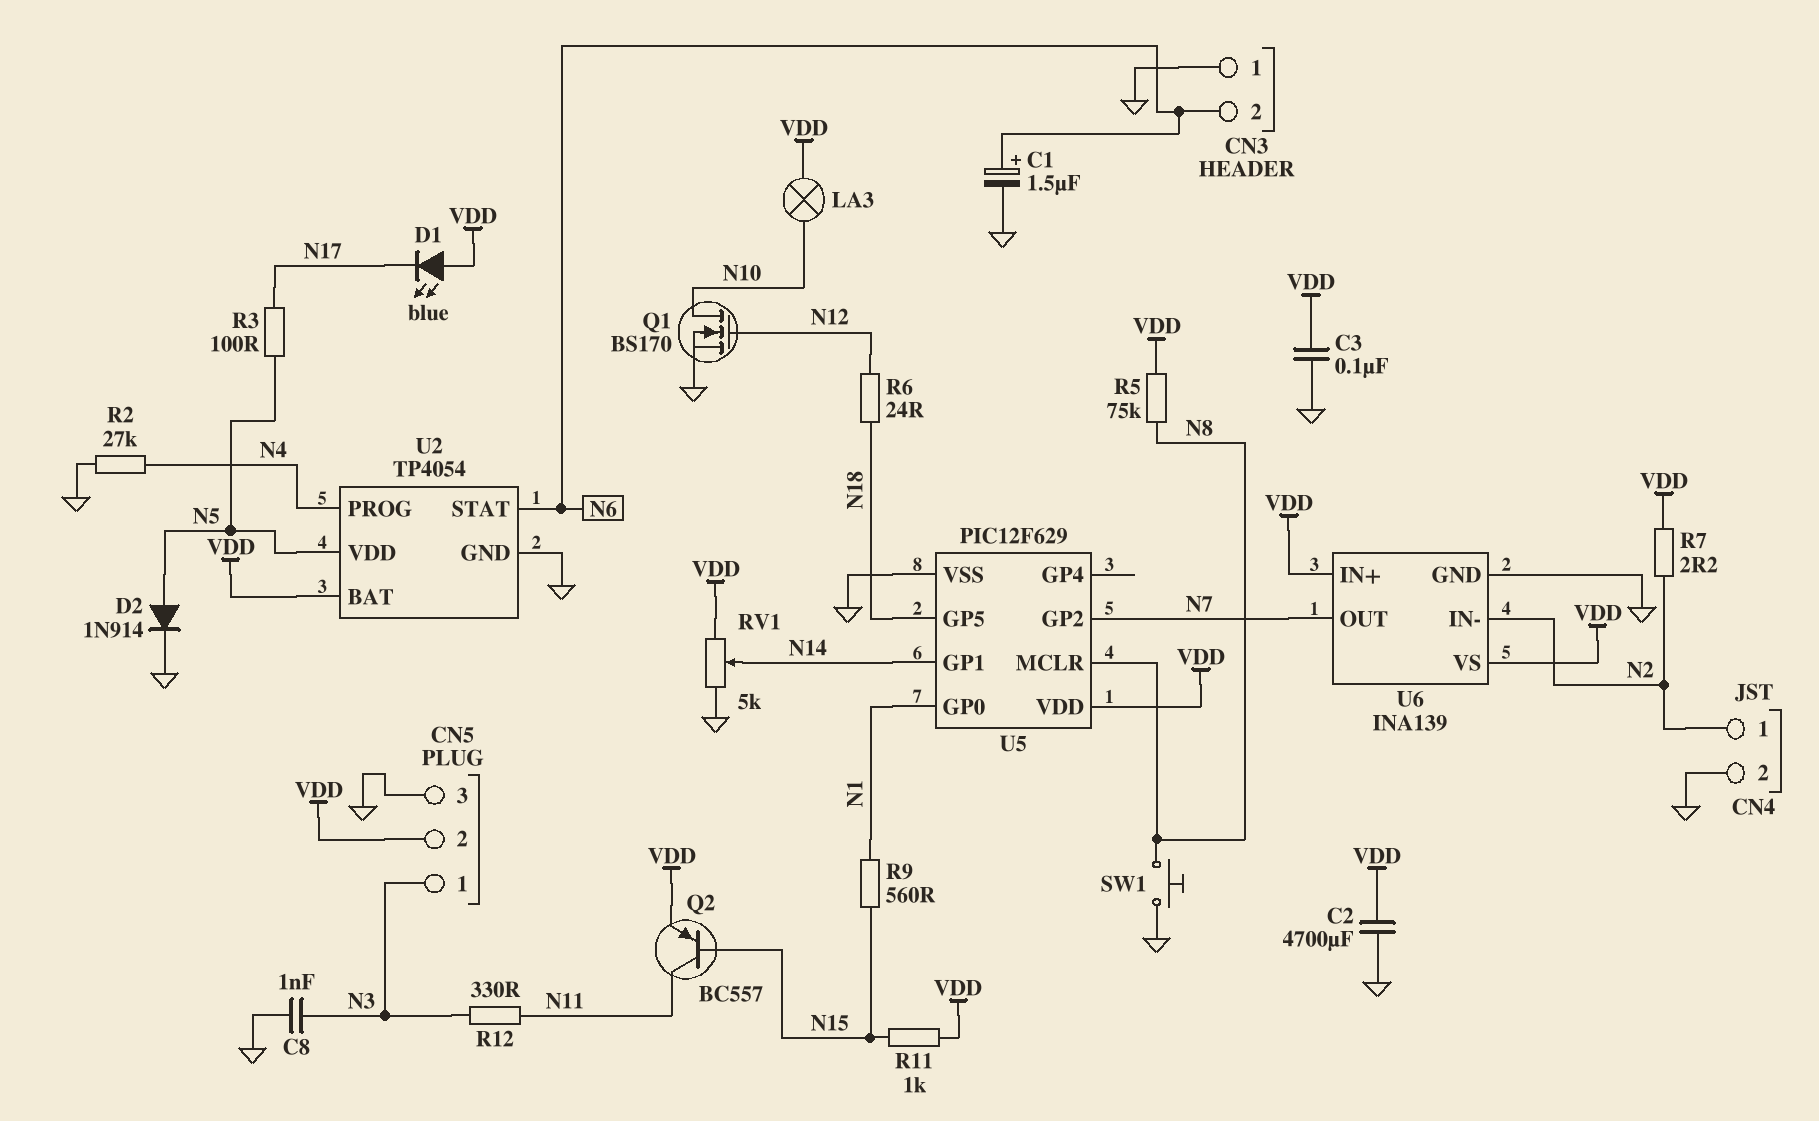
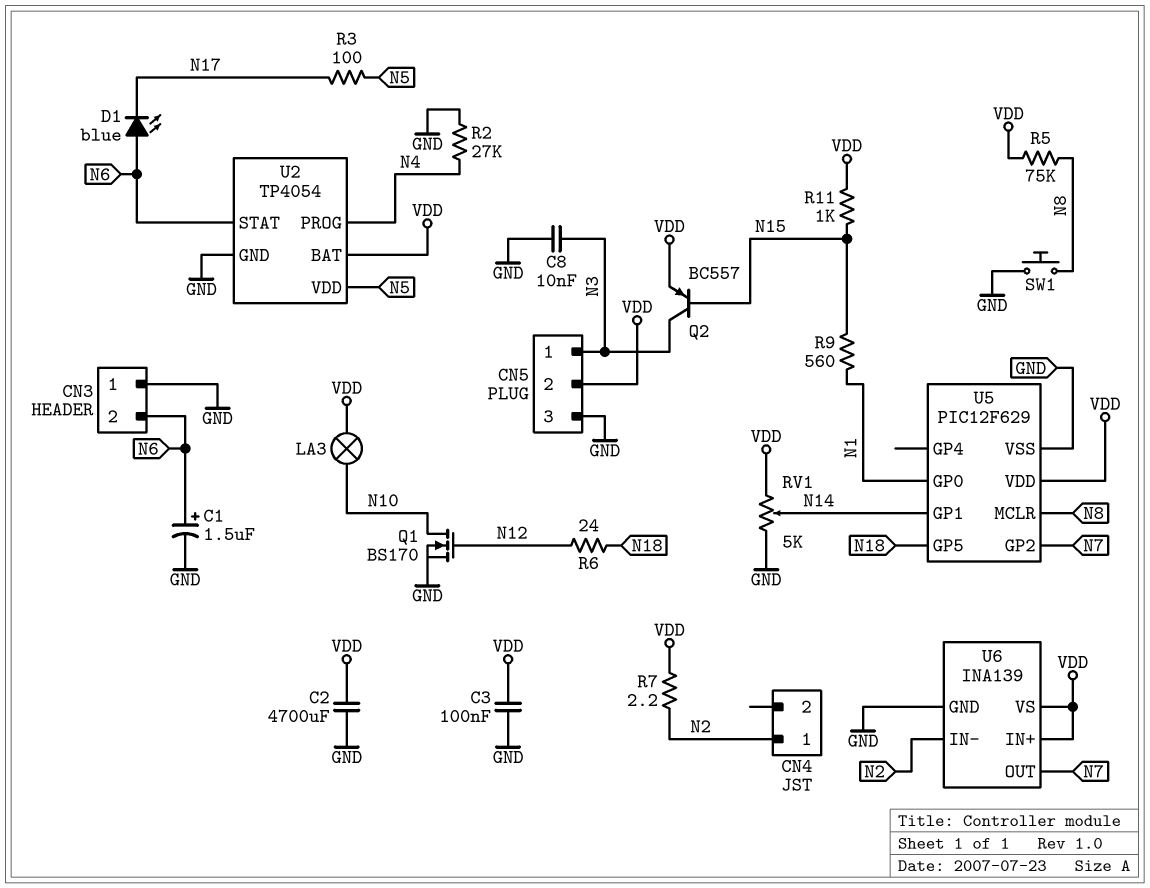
C8: 1nF (GND, N3) -> 10nF (GND, N3)
CN4 pin 2: GND -> none
D1: LED blue (A VDD, K N17) -> LED blue (A N6, K N17)
D2: diode 1N914 (A N5, K GND) -> none
Q2: PNP BC557 (B N15, C N11, E VDD) -> PNP BC557 (B N15, C N3, E VDD)
R12: 330 (N3, N11) -> none

